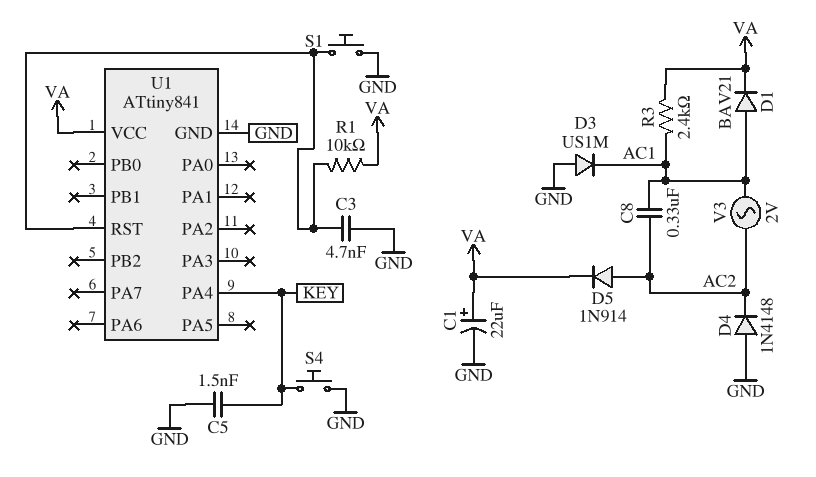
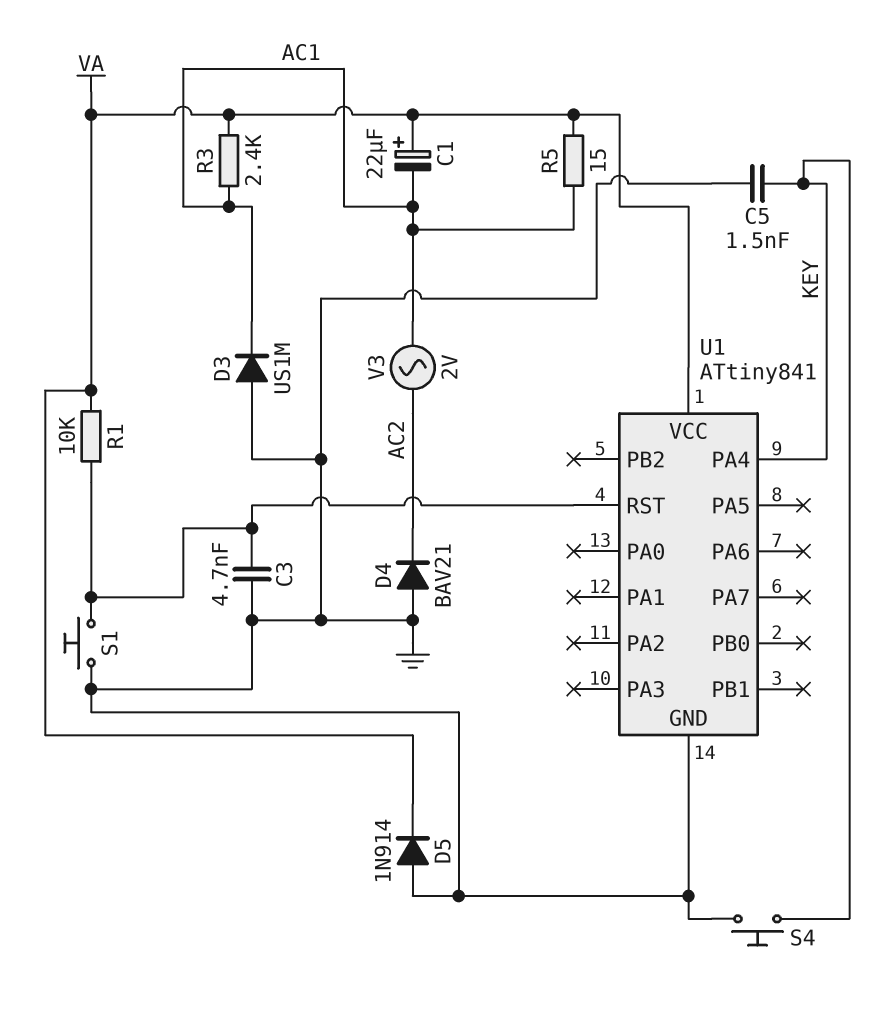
C1: 22uF (plus VA, minus GND) -> 22uF (plus VA, minus AC1)
C8: 330nF (AC1, AC2) -> none
D1: diode BAV21 (A AC1, K VA) -> none
D4: diode 1N4148 (A GND, K AC2) -> diode BAV21 (A GND, K AC2)
D5: diode 1N914 (A AC2, K VA) -> diode 1N914 (A GND, K VA)
R5: none -> 15 (AC1, VA)

